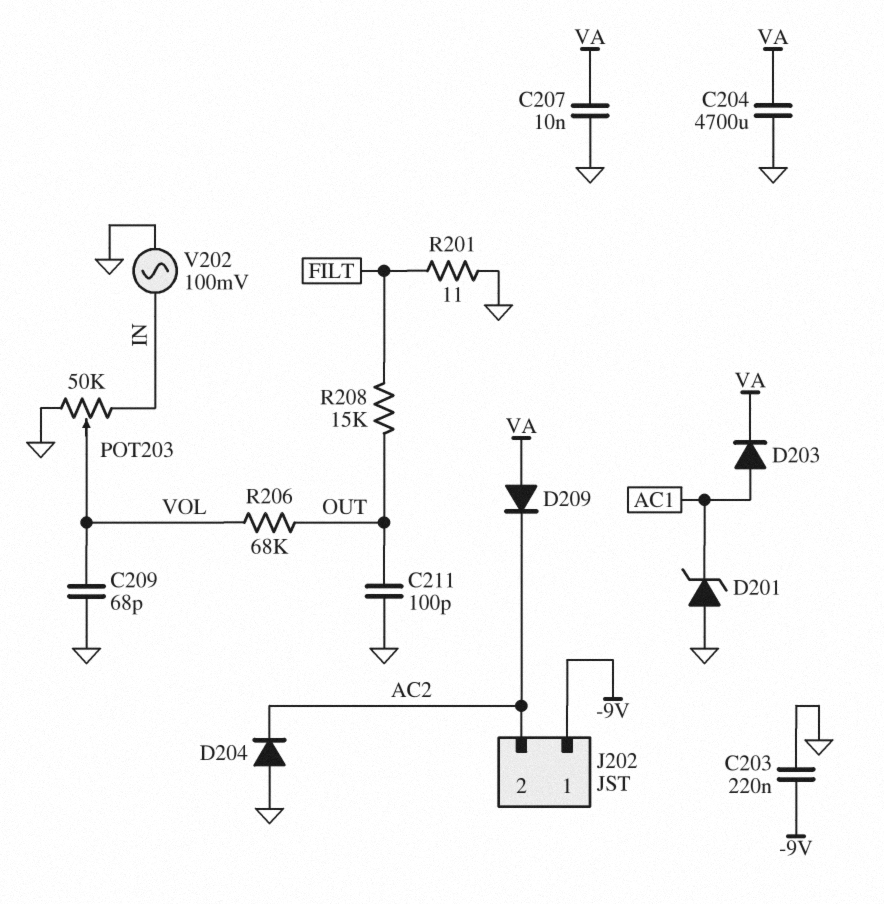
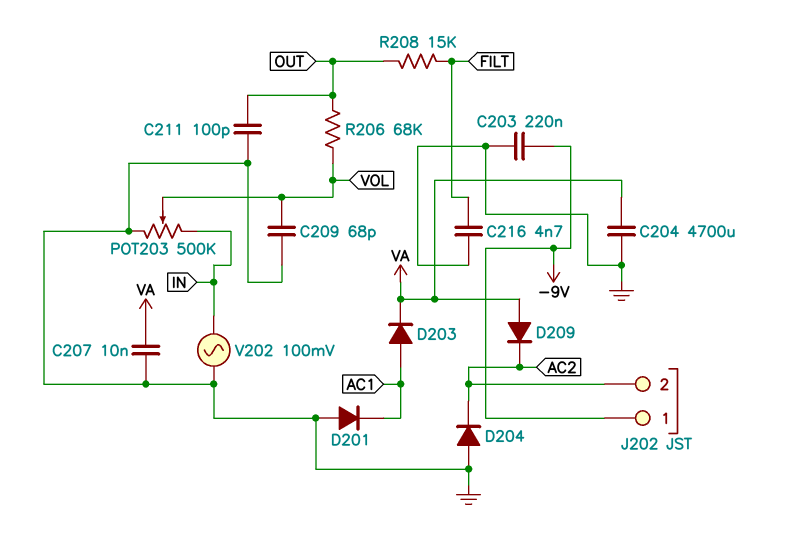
C216: none -> 4.7nF (FILT, GND)
D201: zener (A GND, K AC1) -> diode (A GND, K AC1)
POT203: 50k (GND, IN, wiper VOL) -> 500k (GND, IN, wiper VOL)
R201: 11 (FILT, GND) -> none

